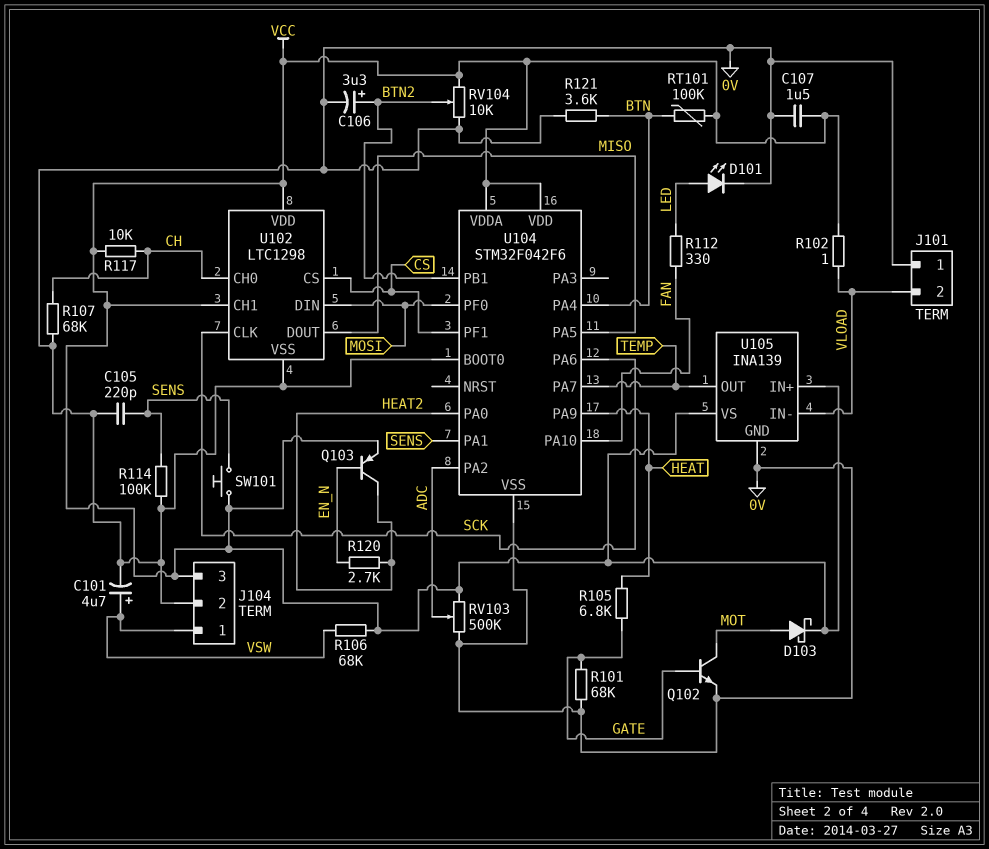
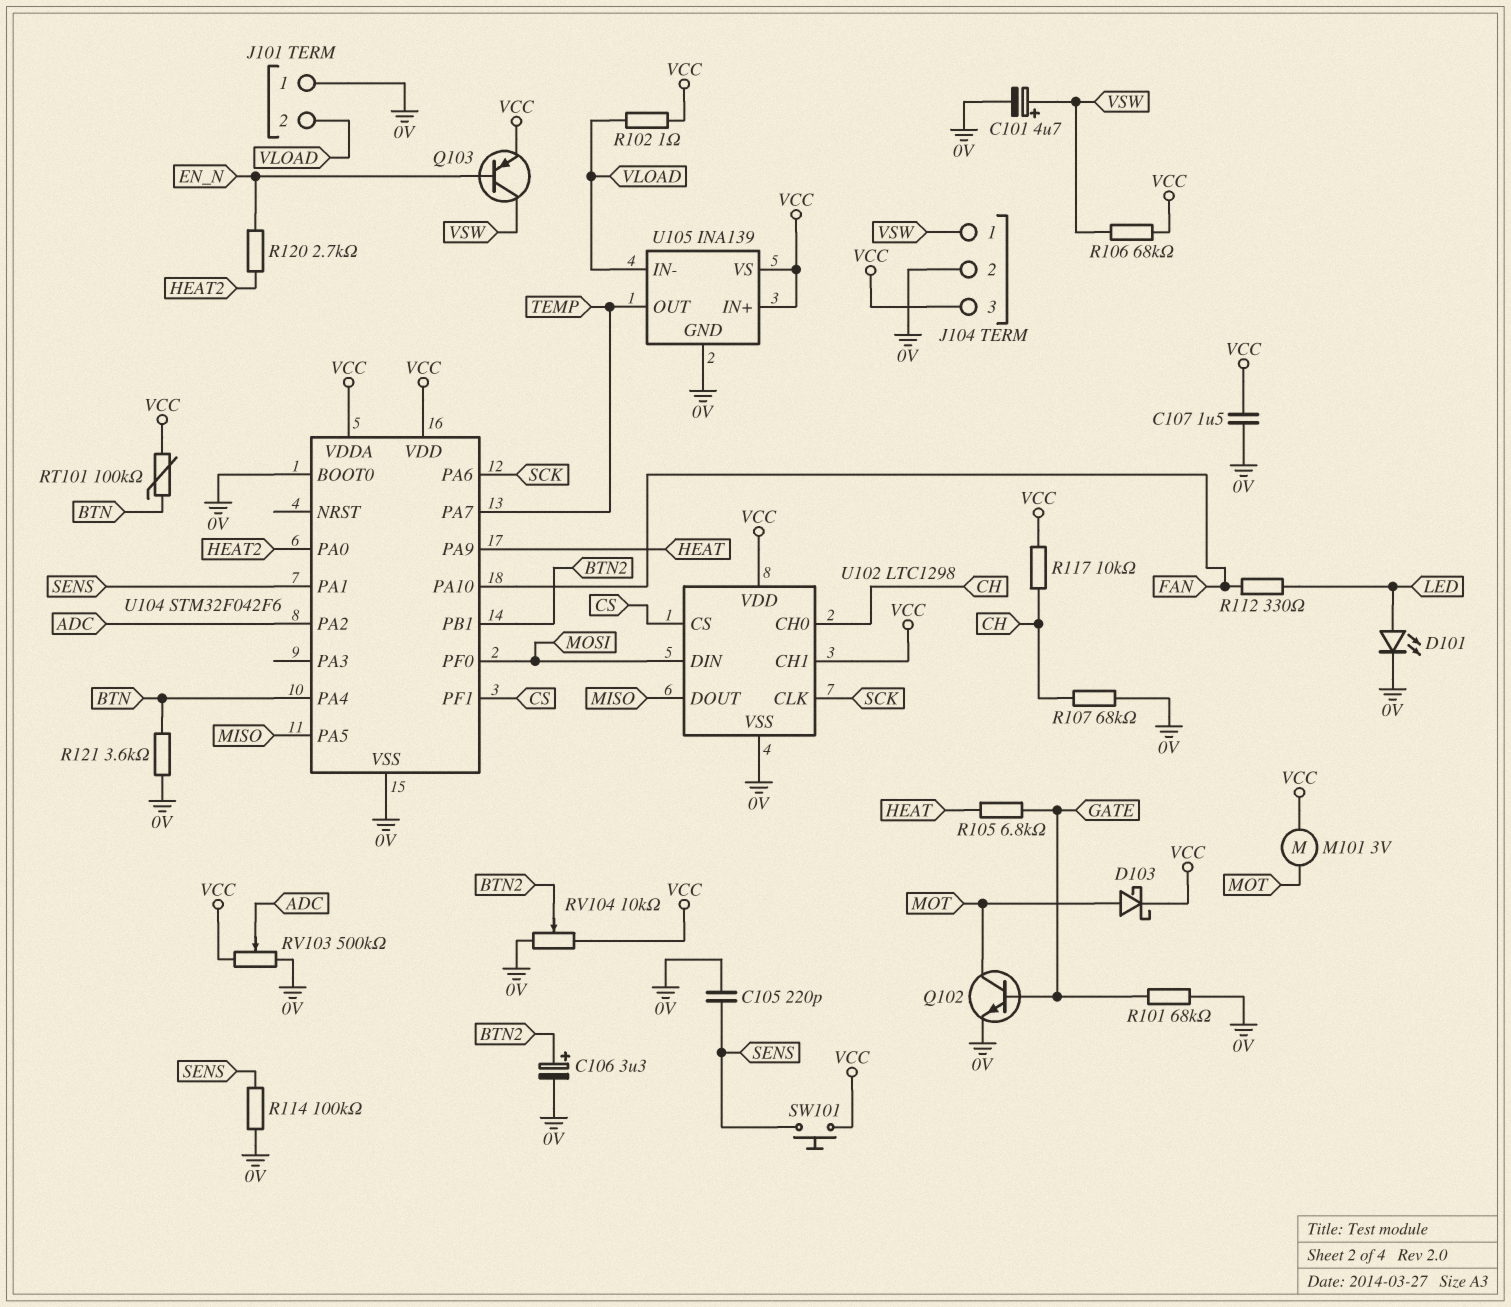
M101: none -> motor 3V (MOT, VCC)
Q103: PNP (B EN_N, C HEAT2, E VCC) -> PNP (B EN_N, C VSW, E VCC)

